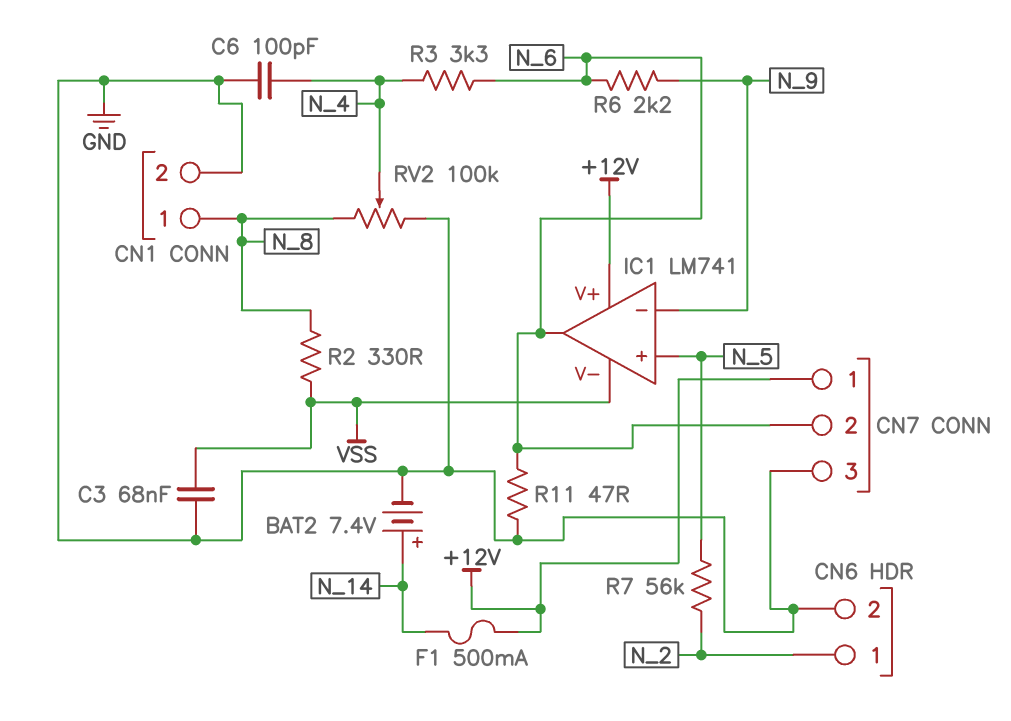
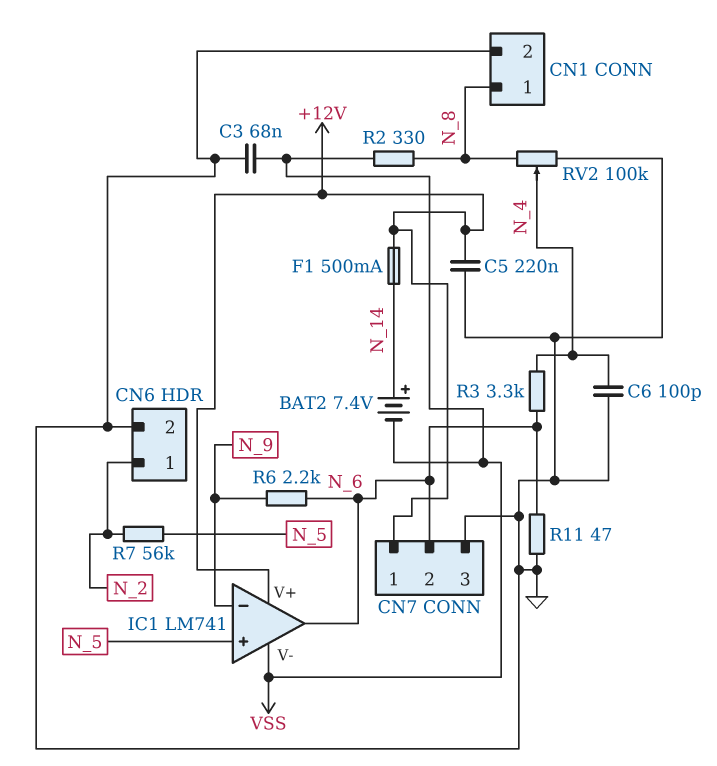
BAT2: 7.4V (plus N_14, minus GND) -> 7.4V (plus N_14, minus VSS)
C5: none -> 220nF (+12V, GND)

